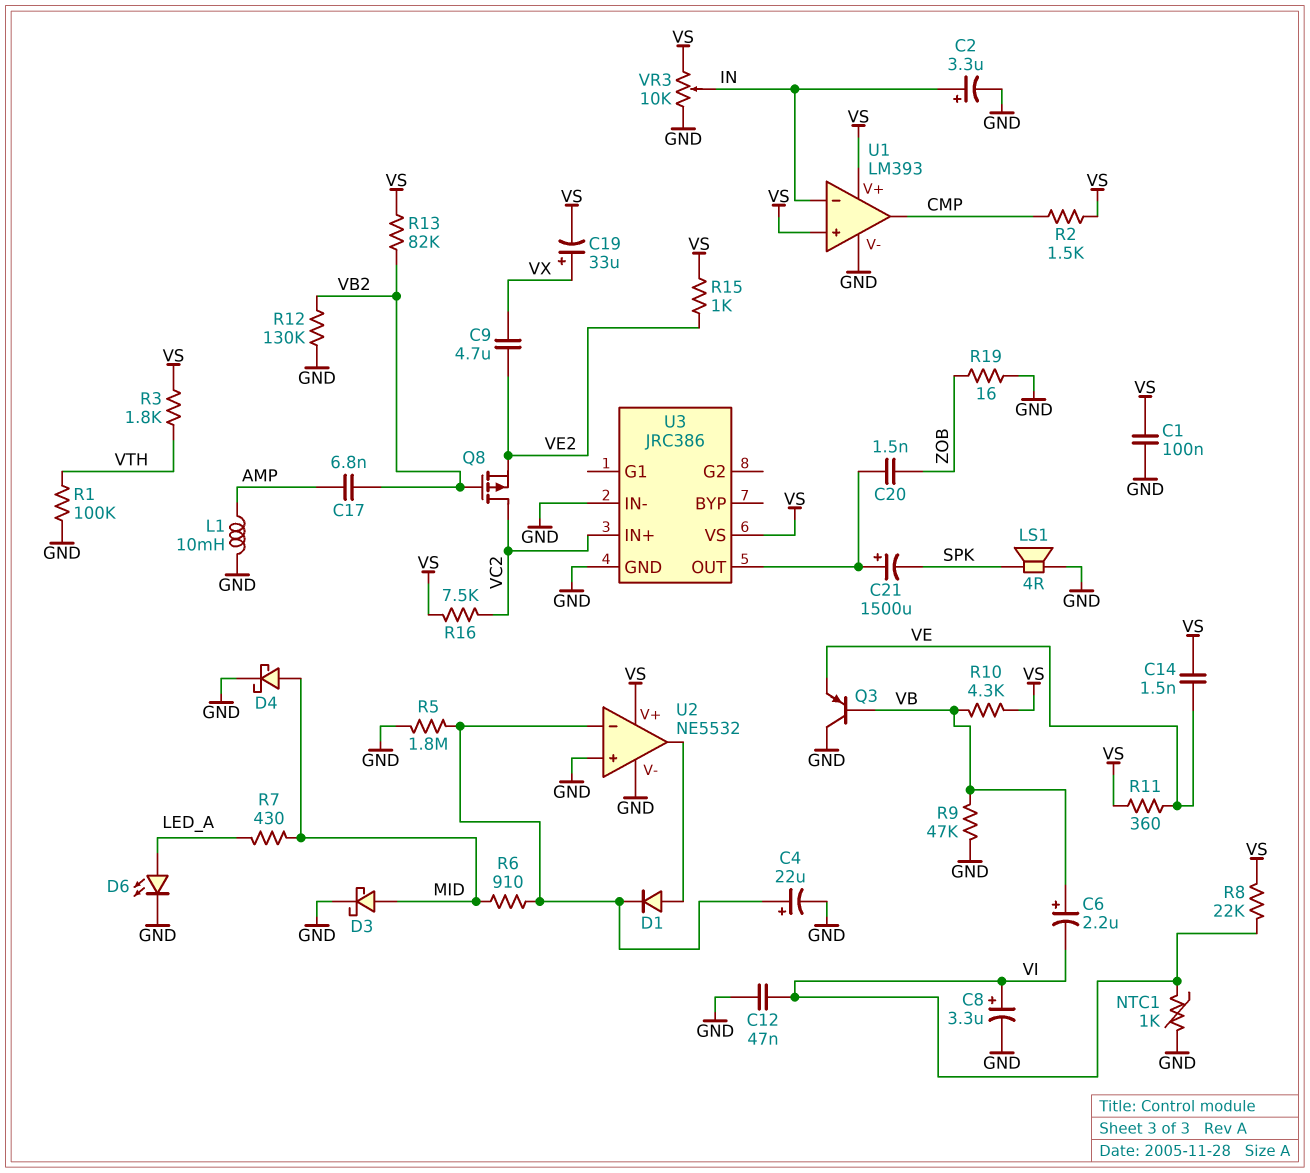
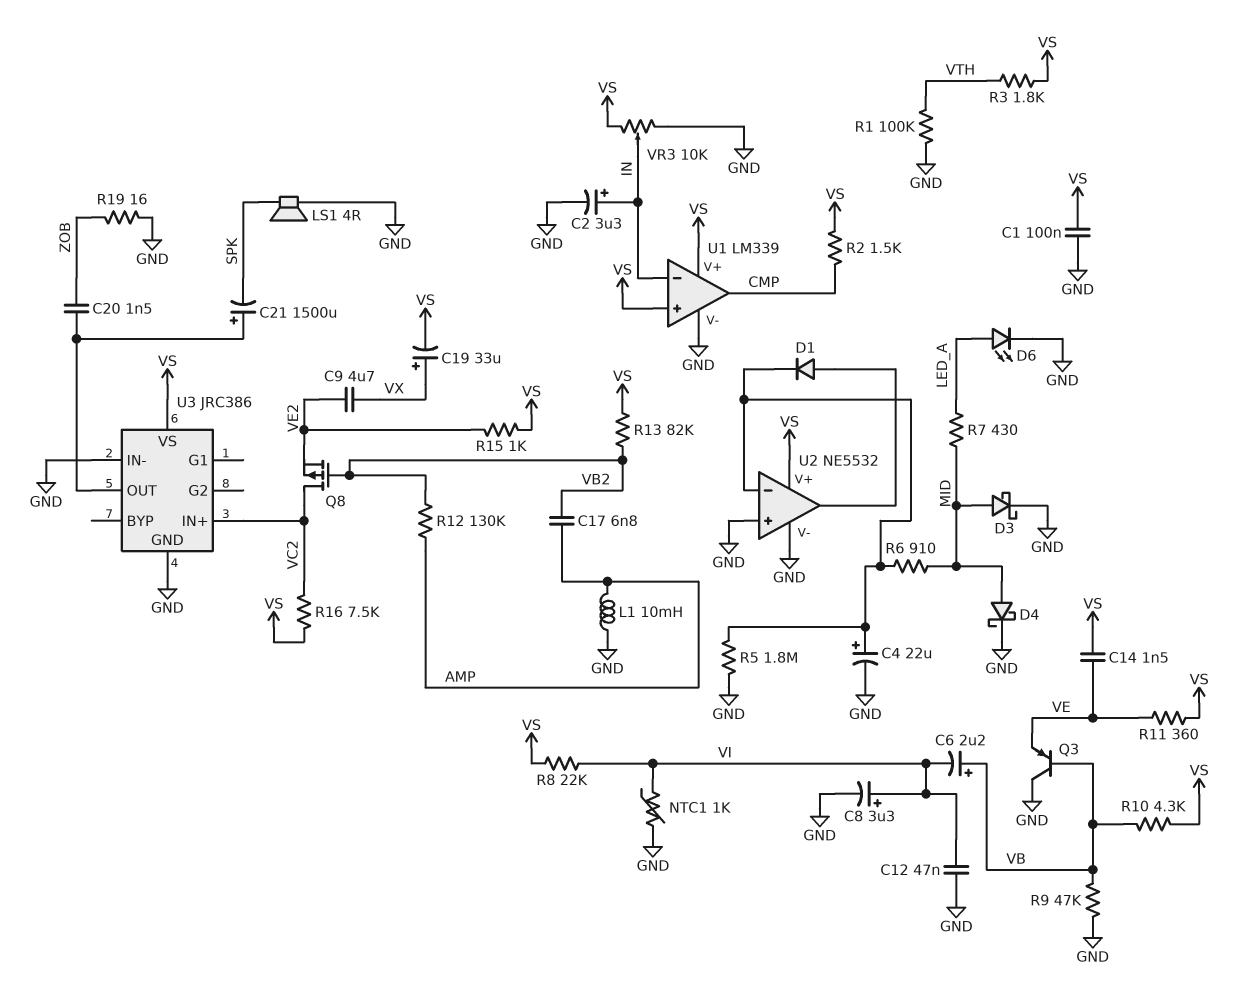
R12: 130k (GND, VB2) -> 130k (AMP, VB2)
U1: LM393 -> LM339

